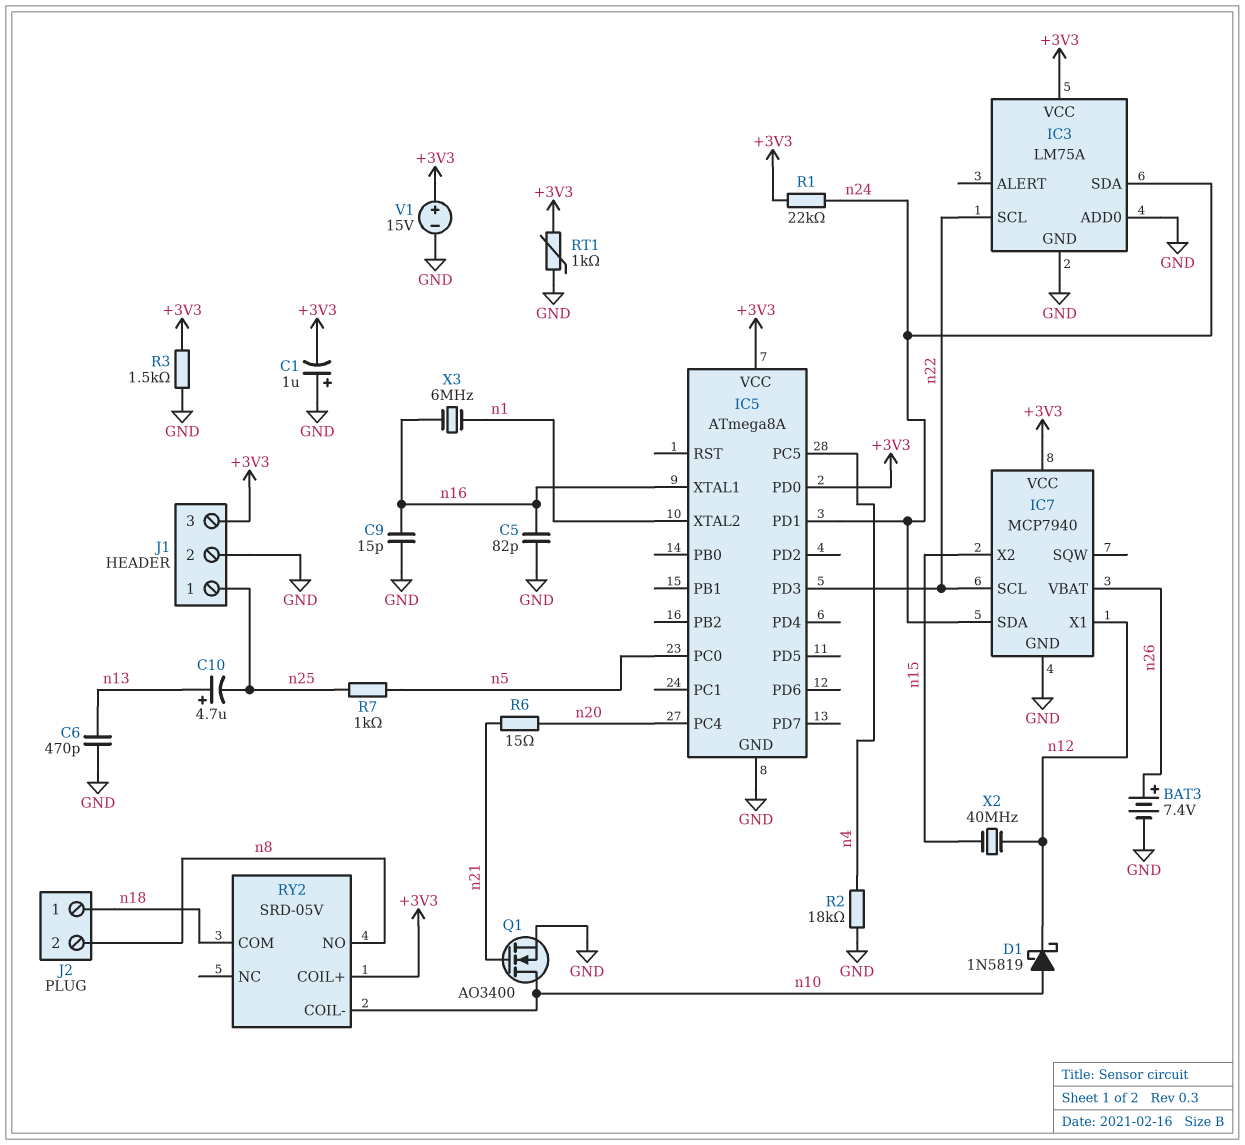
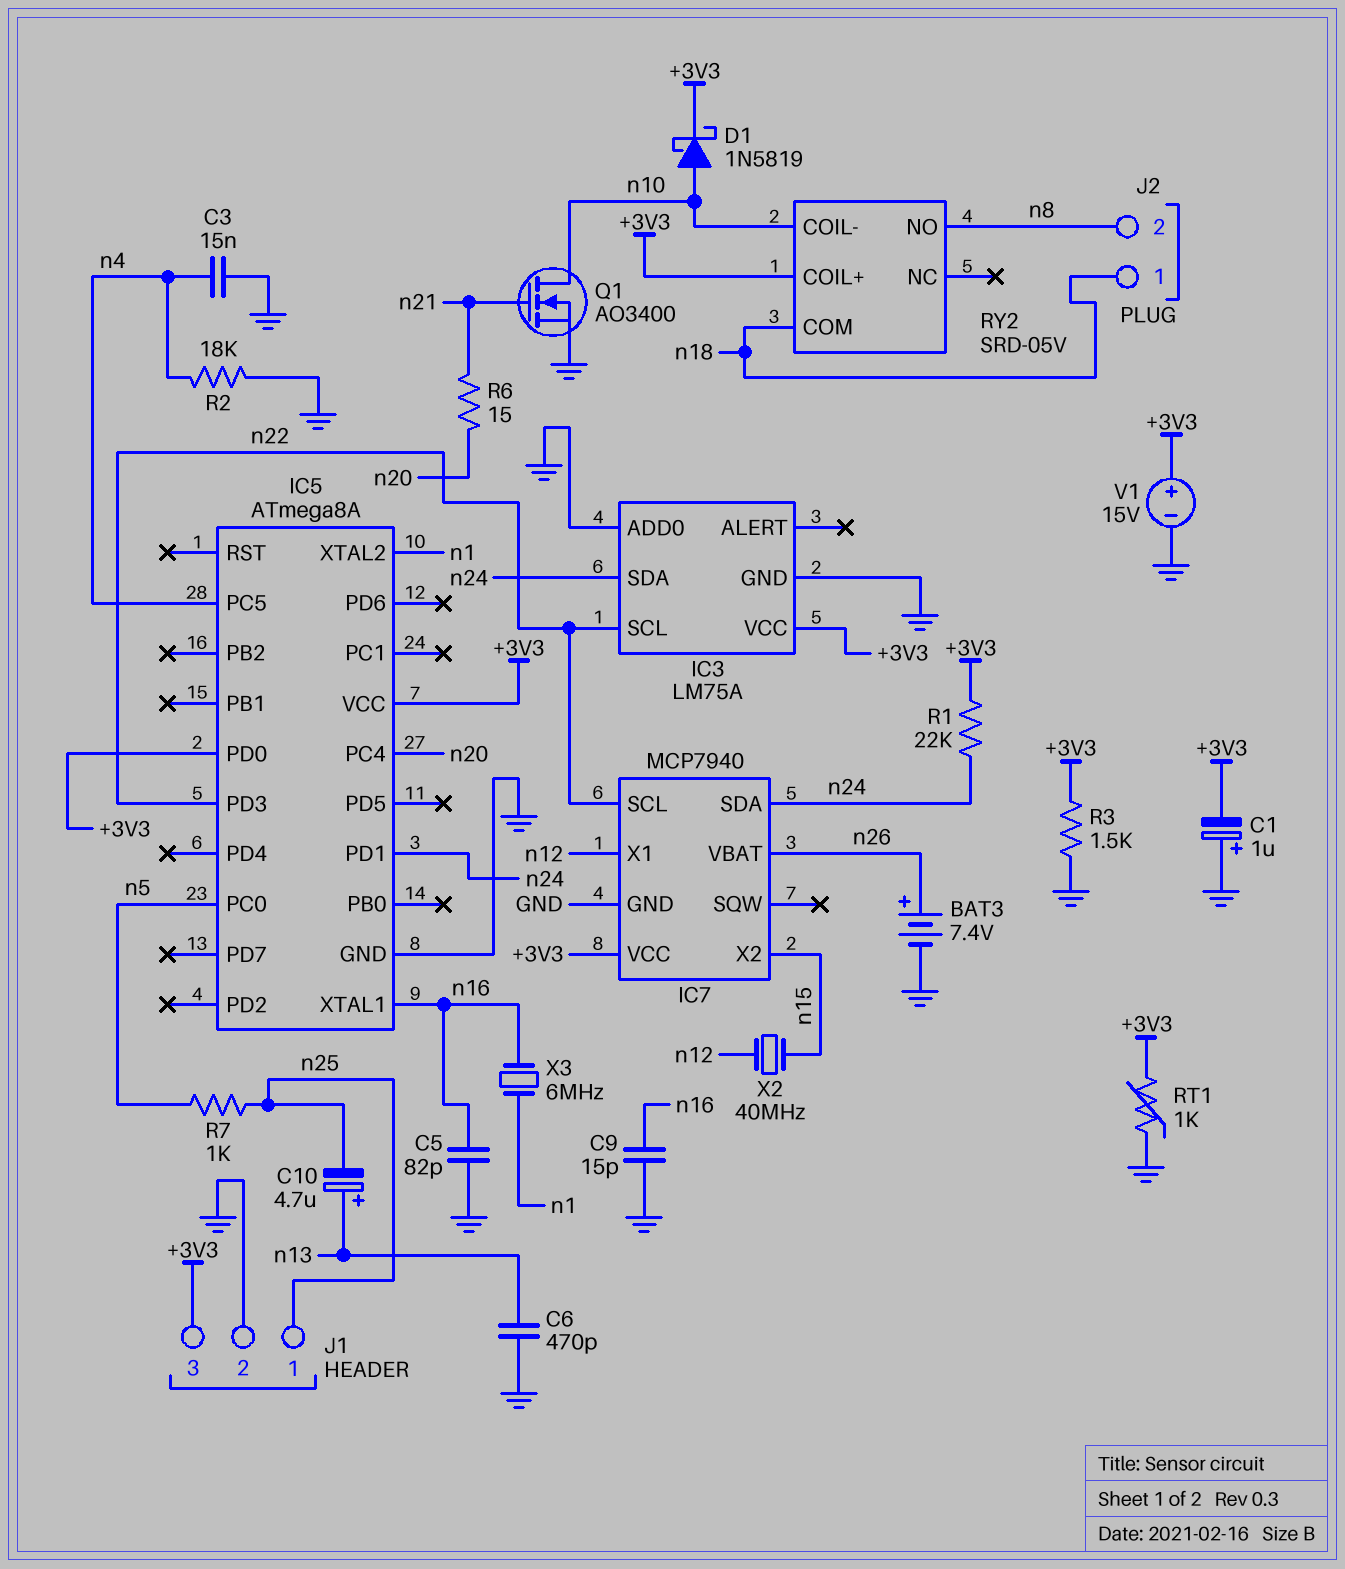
C3: none -> 15nF (GND, n4)
D1: schottky 1N5819 (A n10, K n12) -> schottky 1N5819 (A n10, K +3V3)

